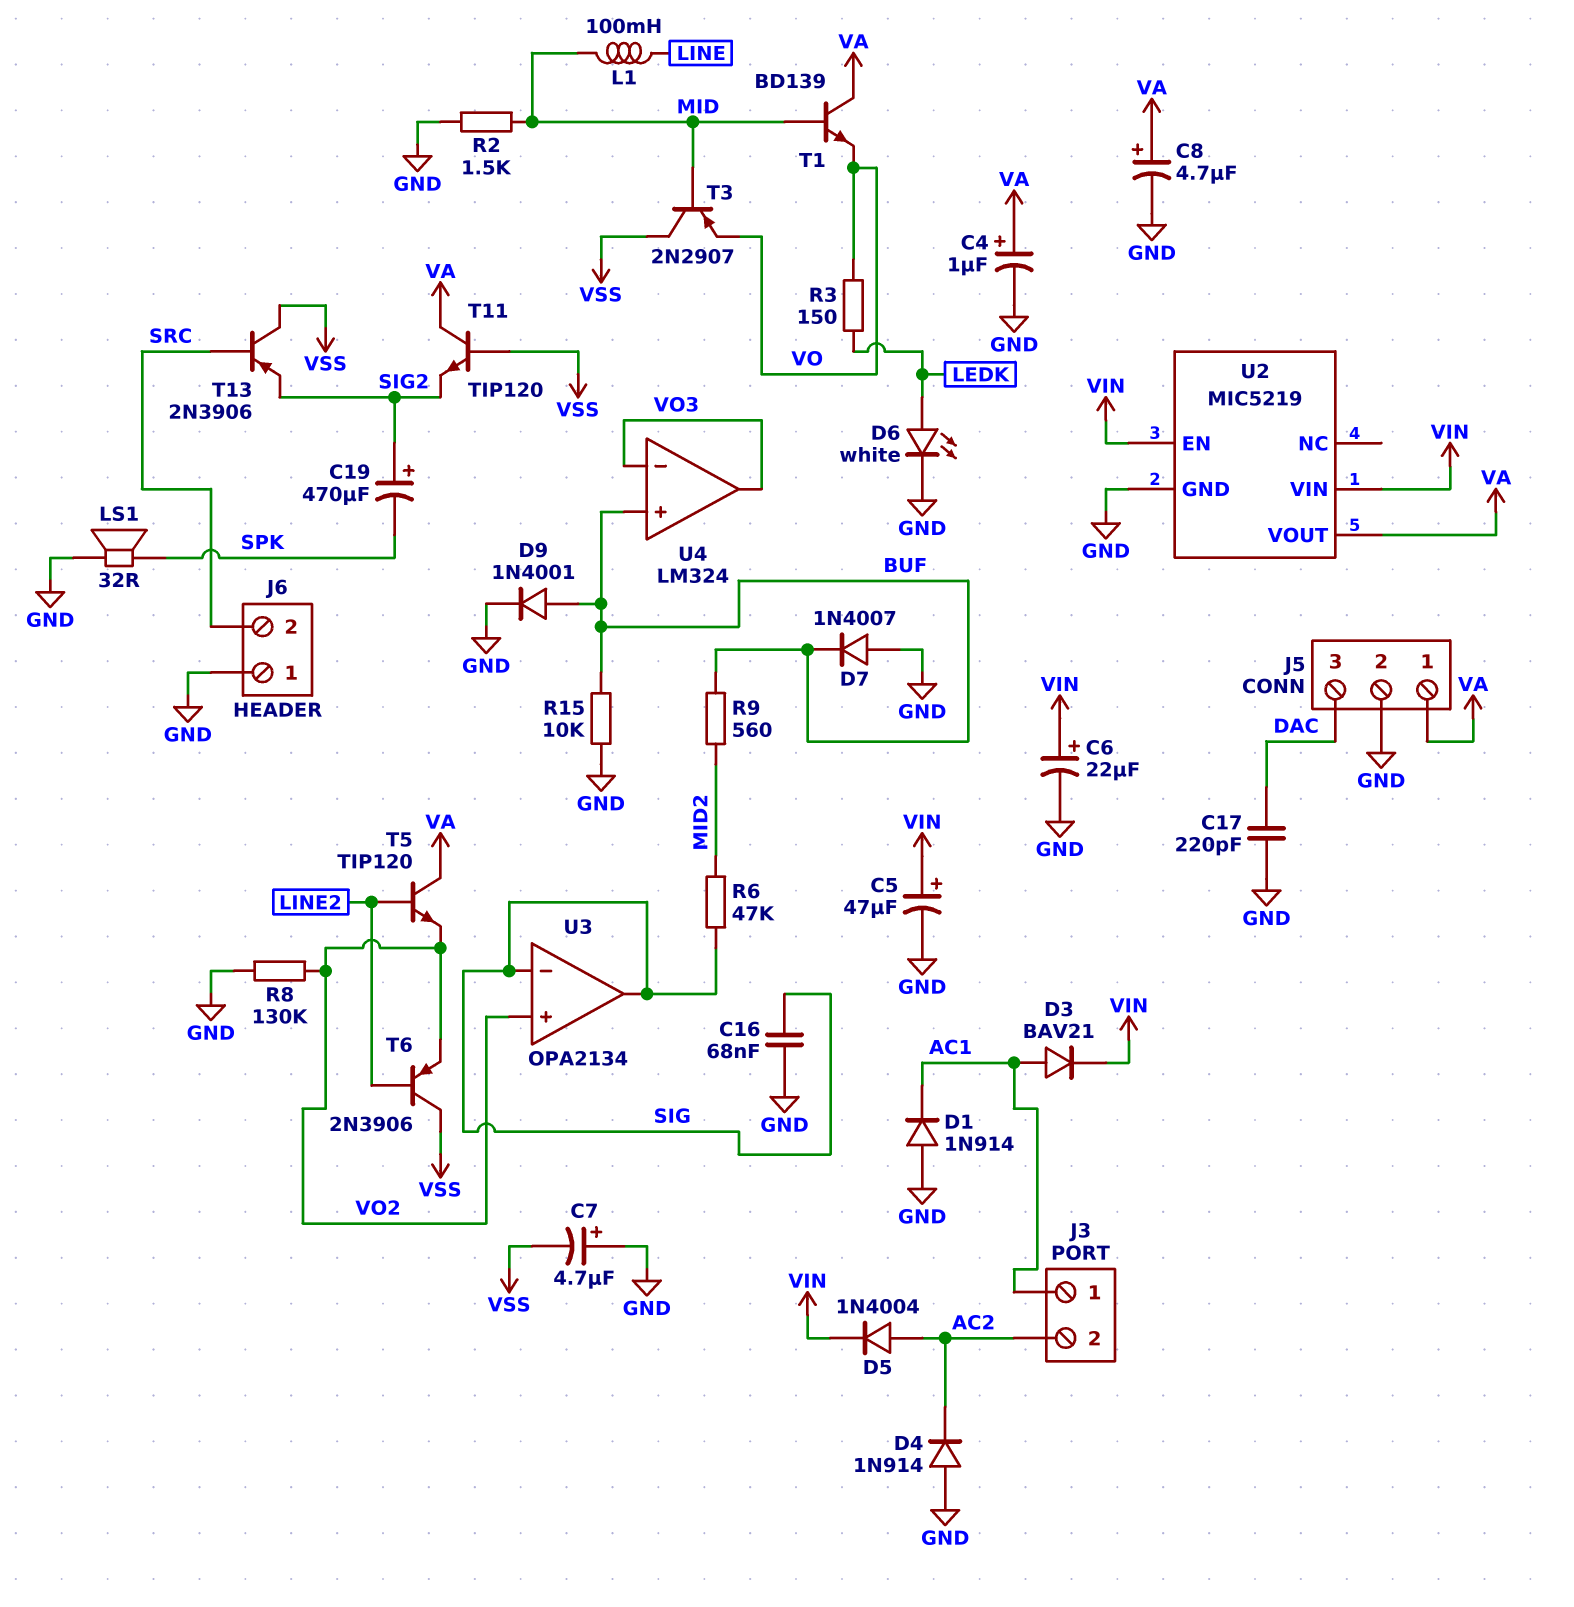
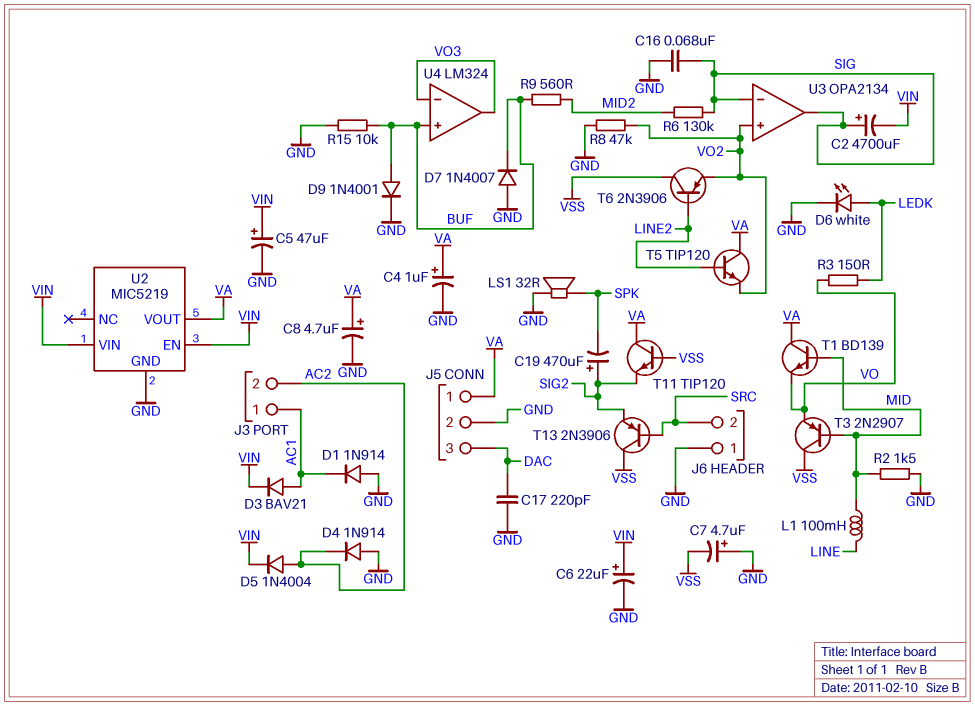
C2: none -> 4700uF (plus SIG, minus VIN)
R6: 47k (MID2, SIG) -> 130k (MID2, SIG)
R8: 130k (GND, VO2) -> 47k (GND, VO2)

